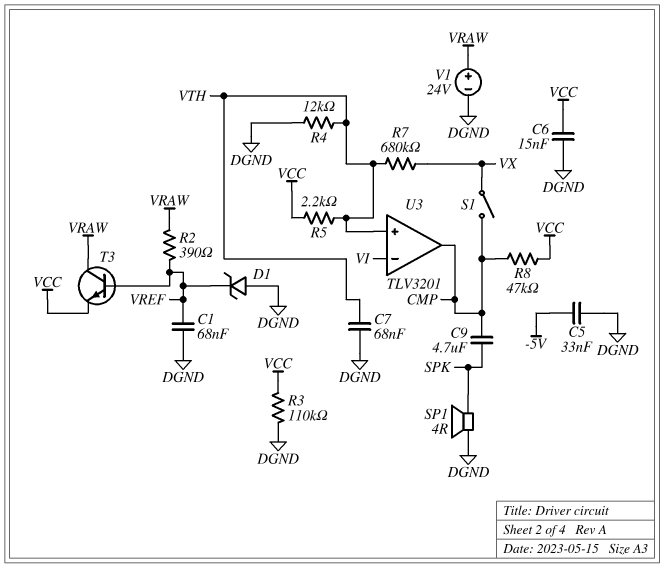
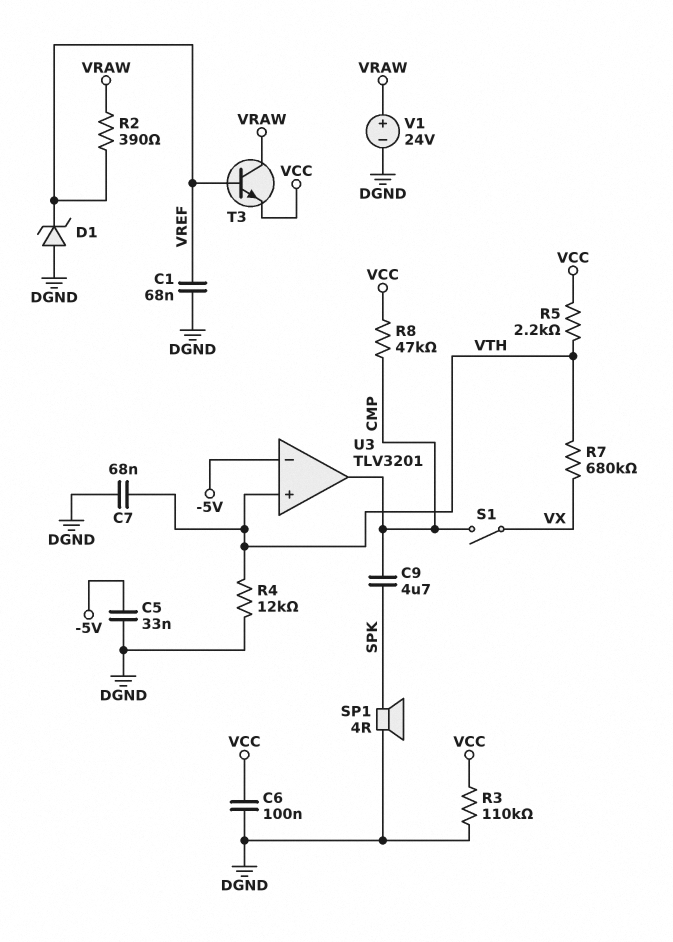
C6: 15nF (DGND, VCC) -> 100nF (DGND, VCC)
U3 pin in-: VI -> -5V

